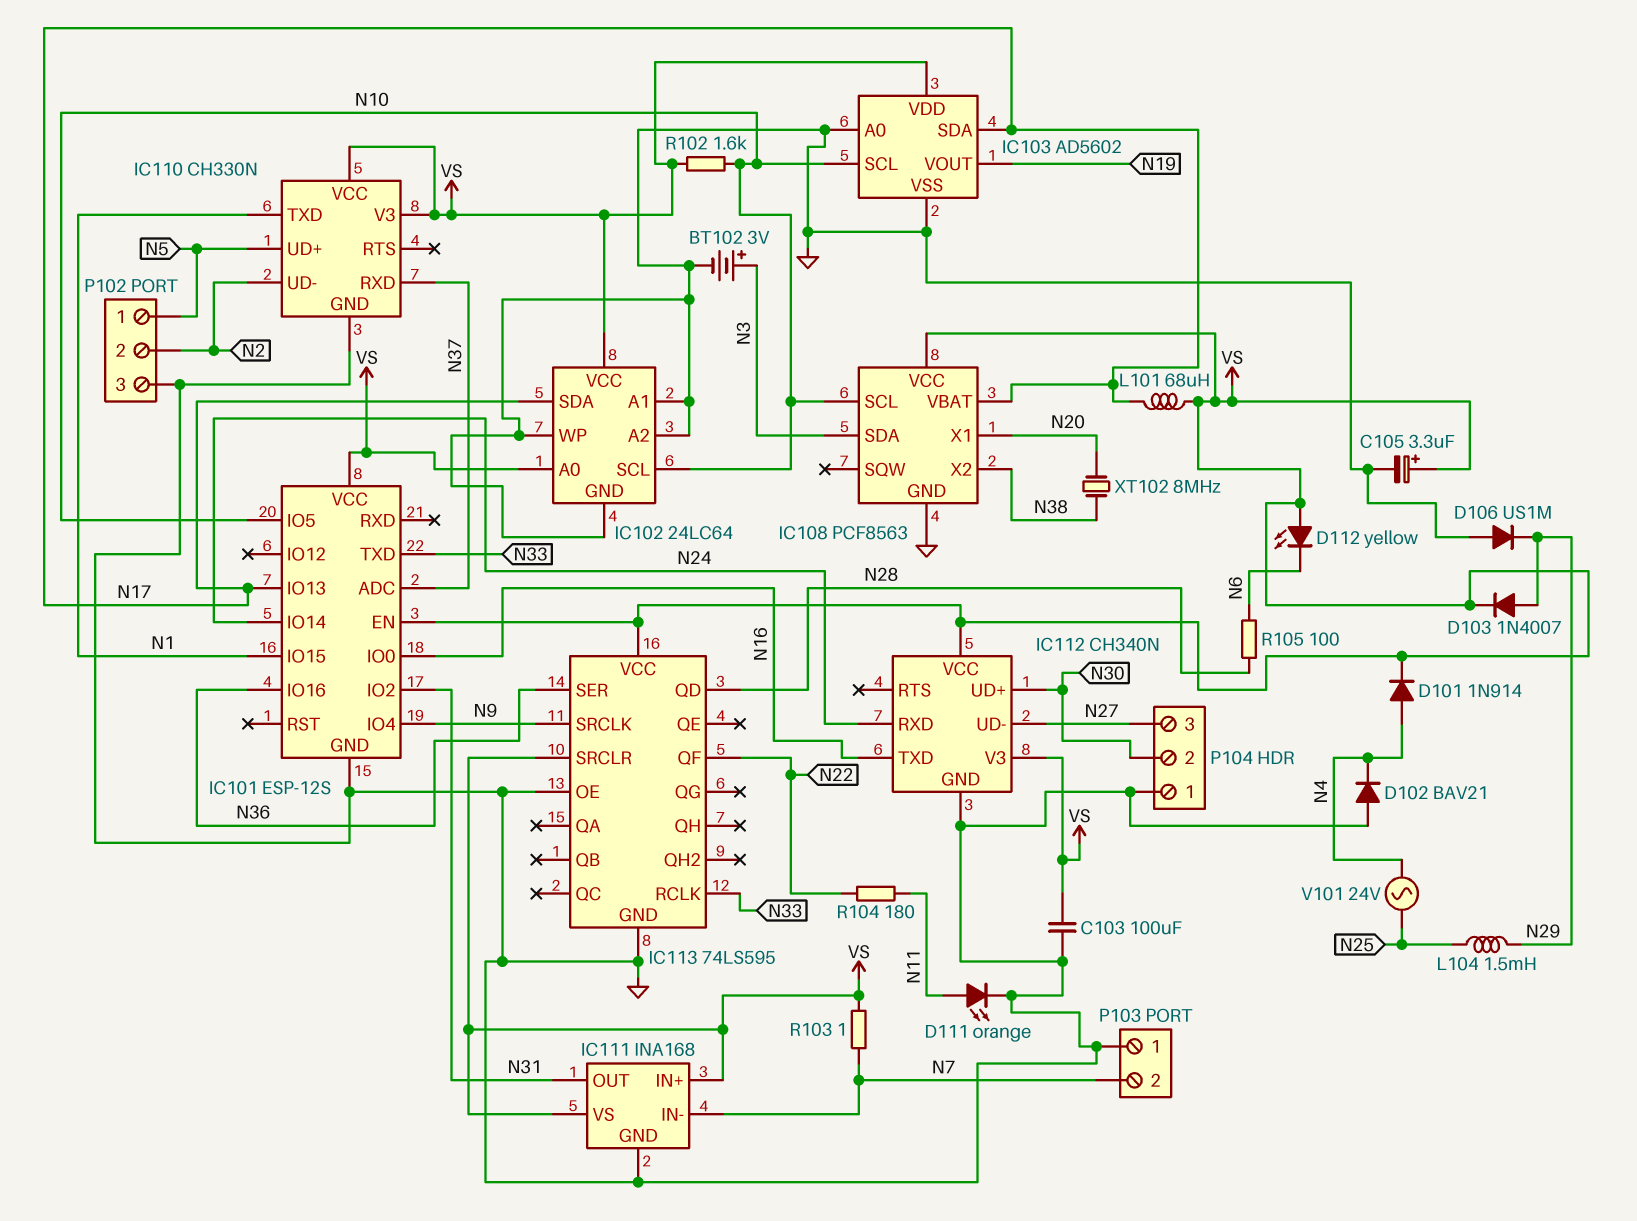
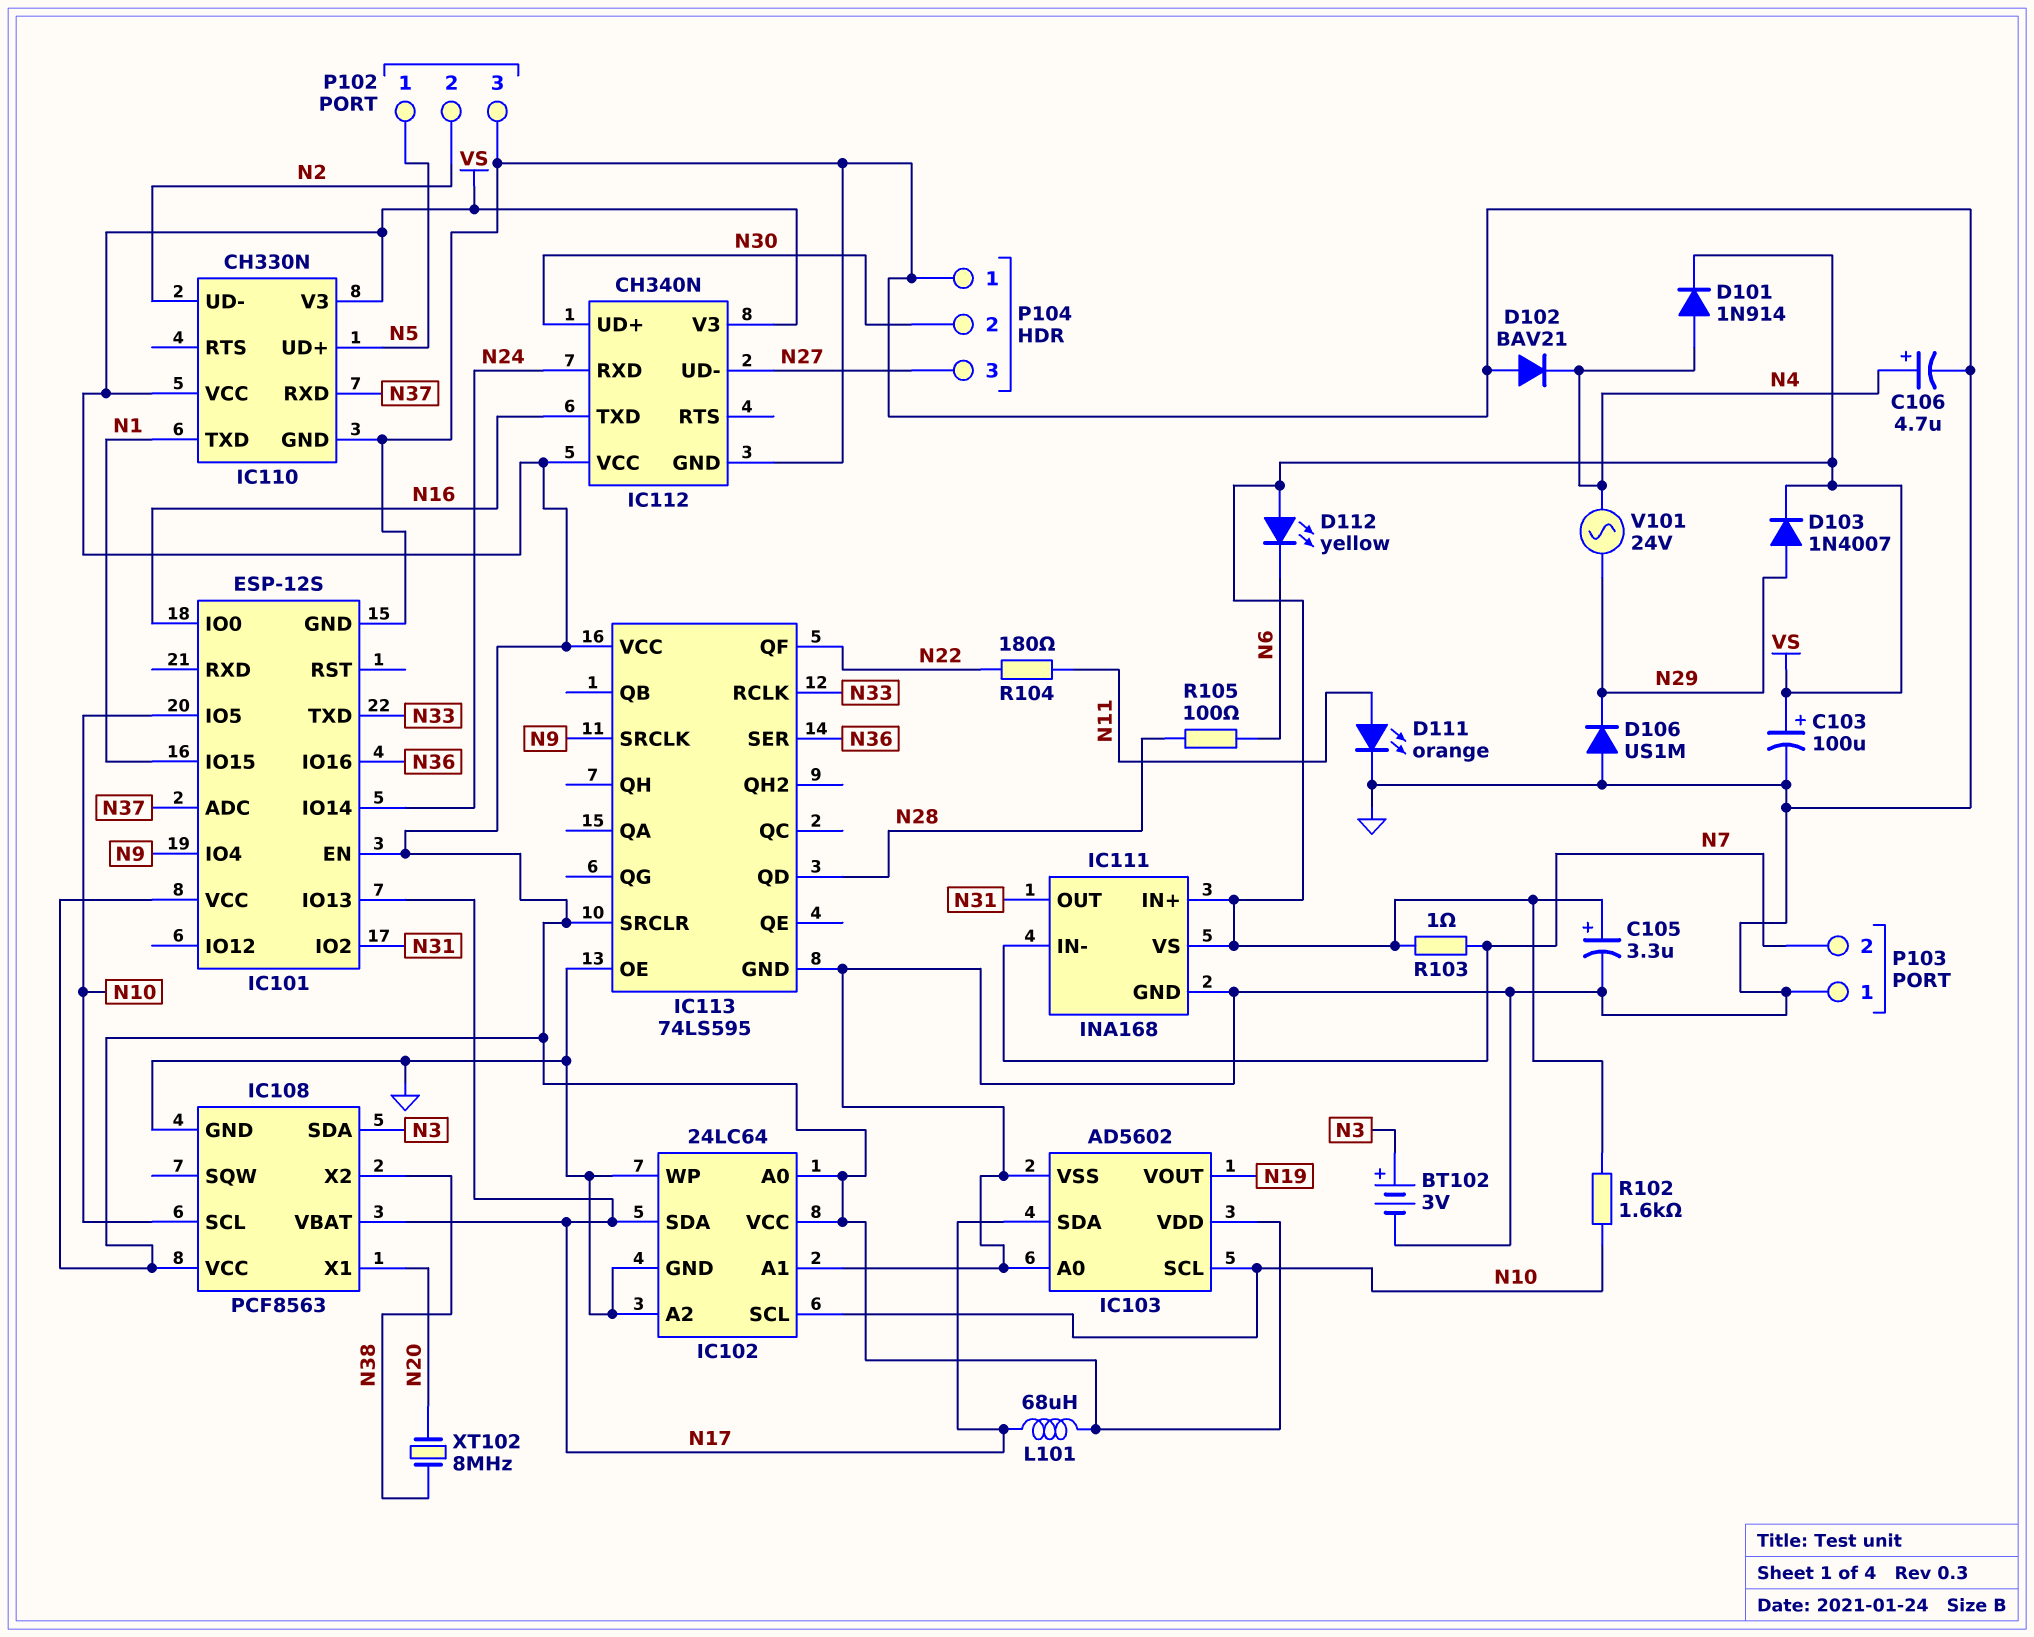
C103: 100uF (GND, VS) -> 100uF (plus VS, minus GND)
C106: none -> 4.7uF (plus N4, minus GND)
L104: 1.5mH (N25, N29) -> none
V101: AC 24V (N4, N25) -> AC 24V (N4, N29)

